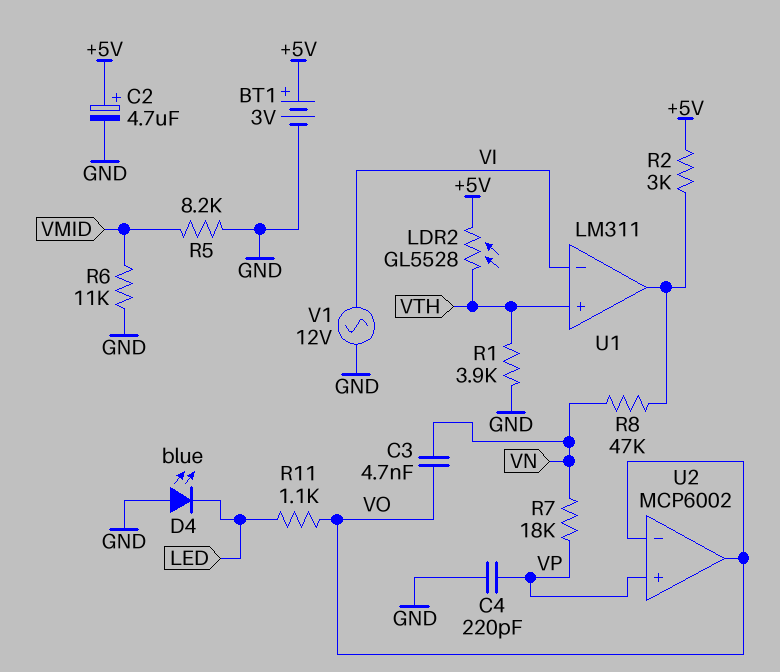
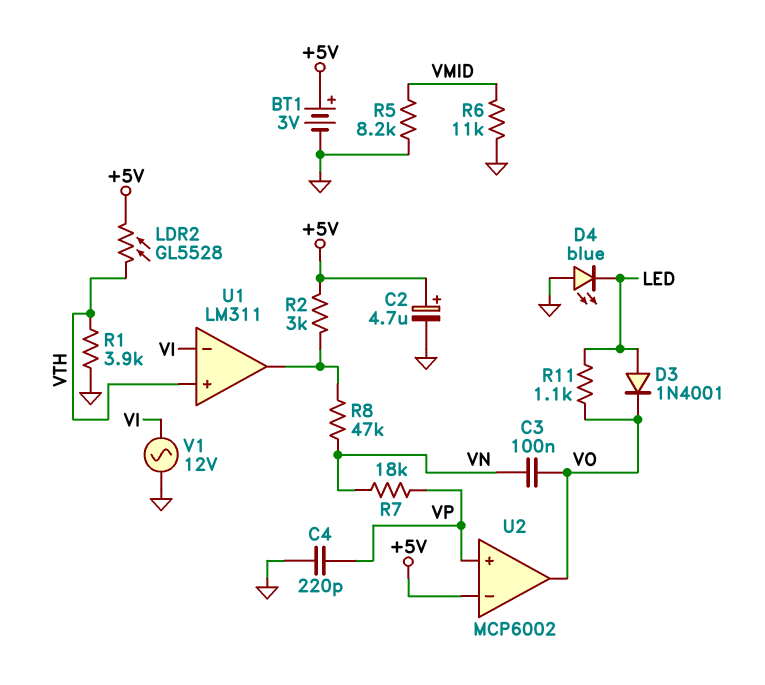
C3: 4.7nF (VN, VO) -> 100nF (VN, VO)
D3: none -> diode 1N4001 (A LED, K VO)
U2 pin in-: VO -> +5V

